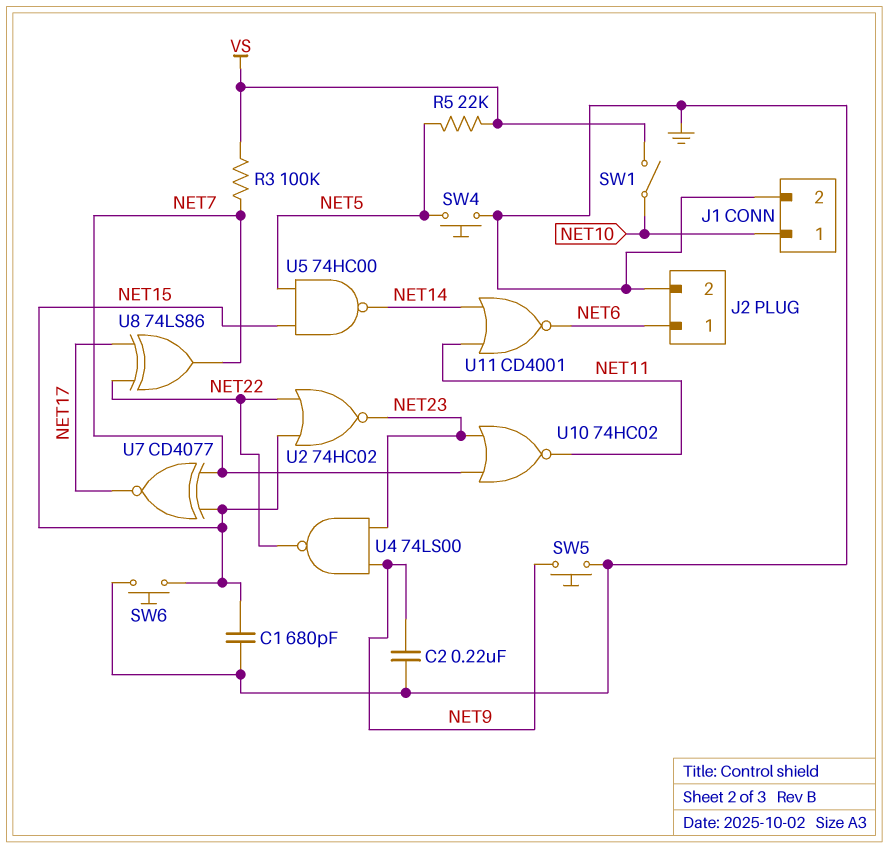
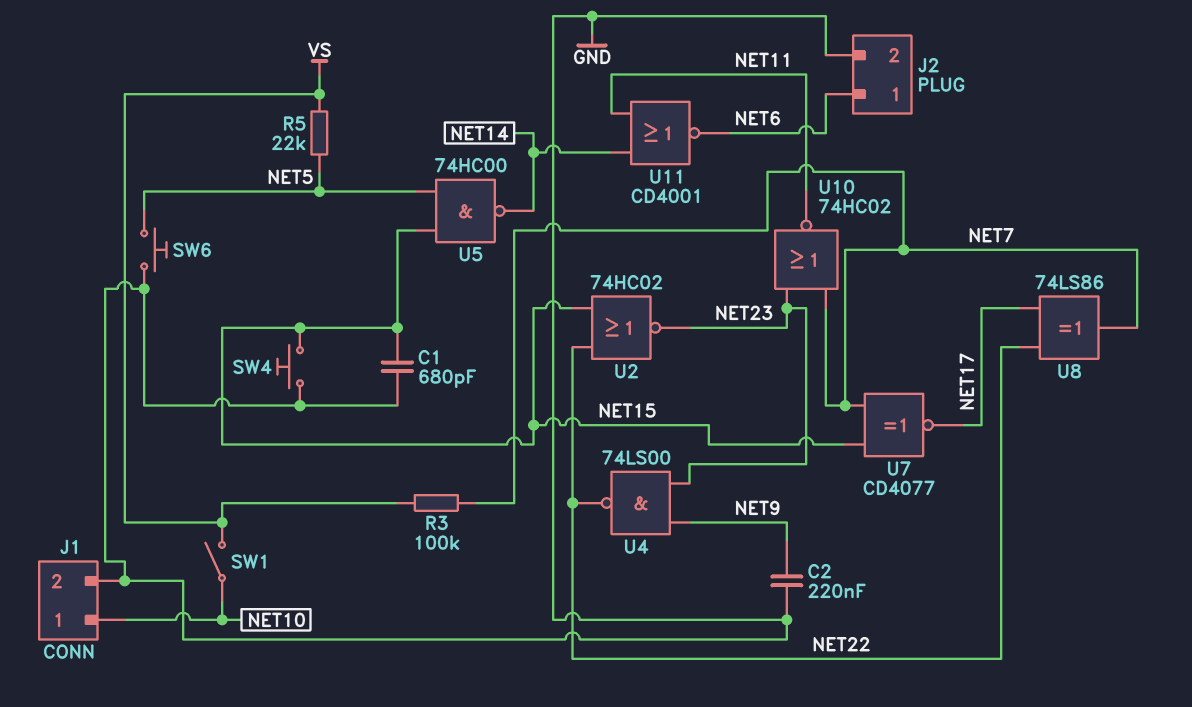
SW4: button (GND, NET5) -> button (GND, NET15)
SW5: button (GND, NET9) -> none
SW6: button (GND, NET15) -> button (GND, NET5)

